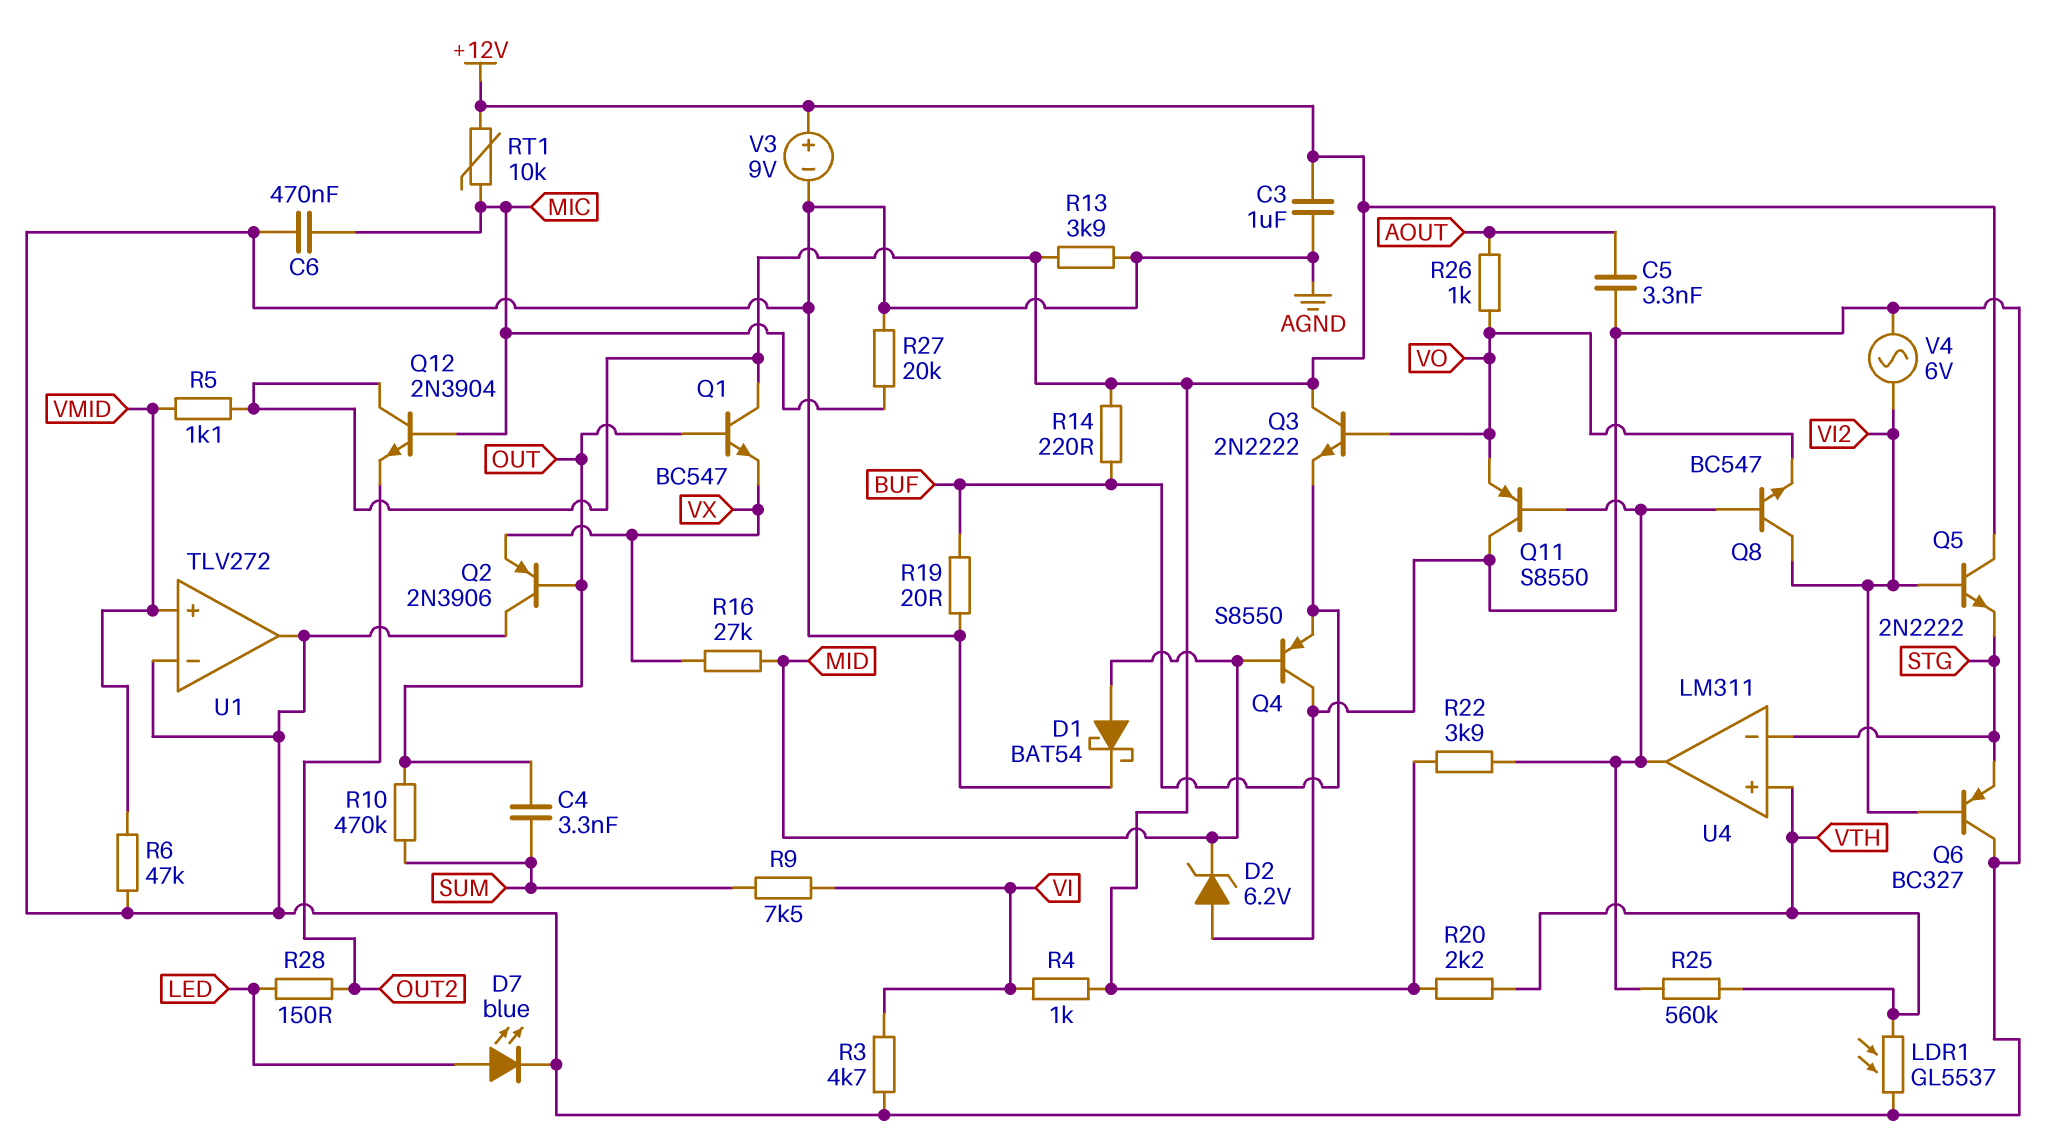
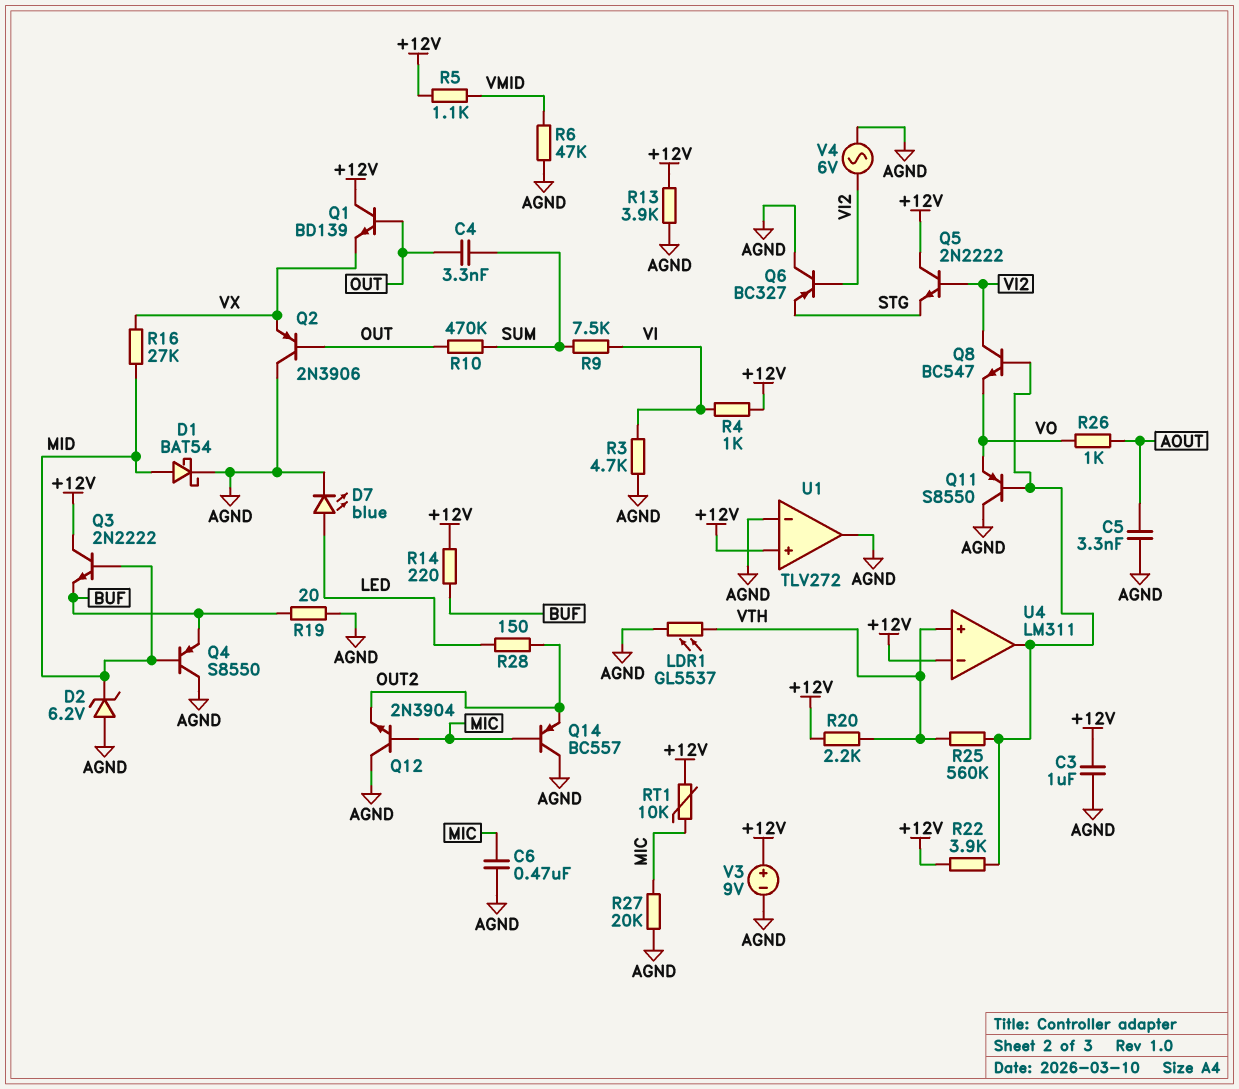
Q1: NPN BC547 (B OUT, C +12V, E VX) -> NPN BD139 (B OUT, C +12V, E VX)
Q3: NPN 2N2222 (B VO, C +12V, E BUF) -> NPN 2N2222 (B MID, C +12V, E BUF)
Q12: NPN 2N3904 (B MIC, C +12V, E OUT2) -> NPN 2N3904 (B MIC, C AGND, E OUT2)
Q14: none -> PNP BC557 (B MIC, C AGND, E OUT2)
U1 pin in+: VMID -> +12V
U4 pin in-: STG -> +12V

